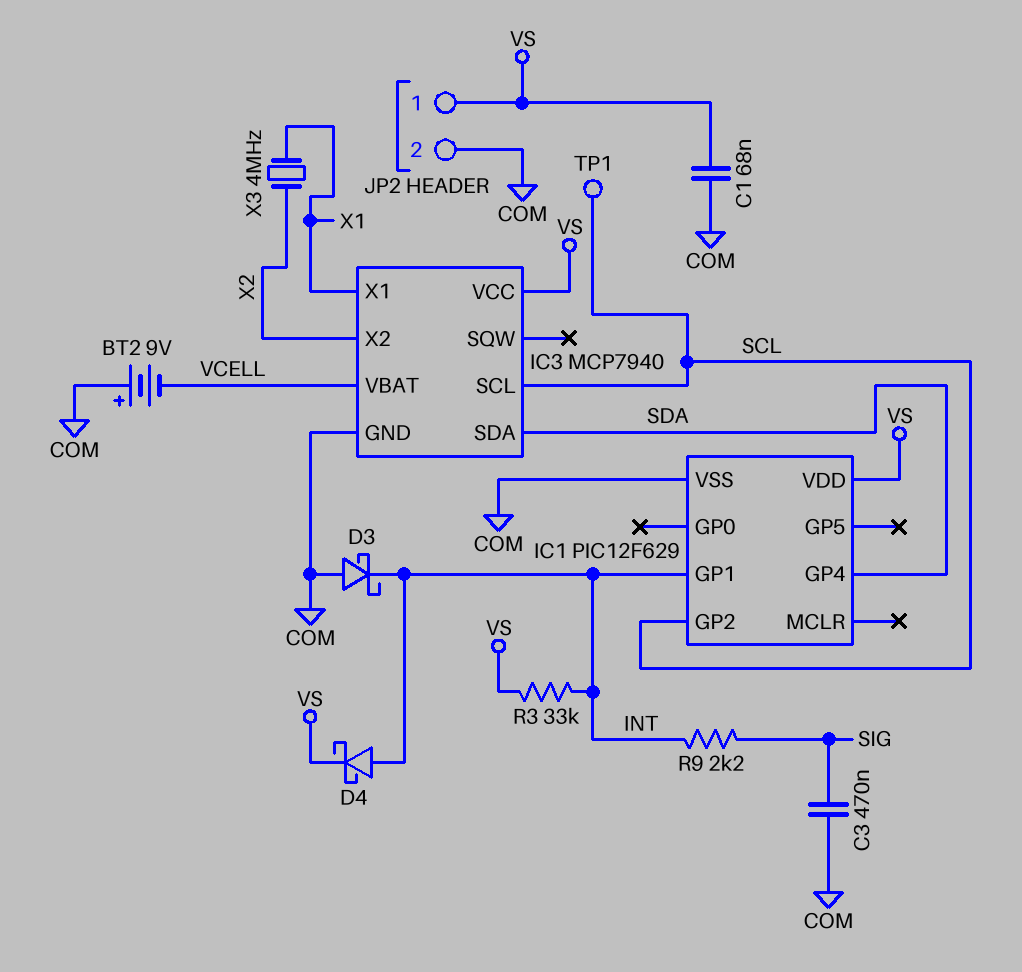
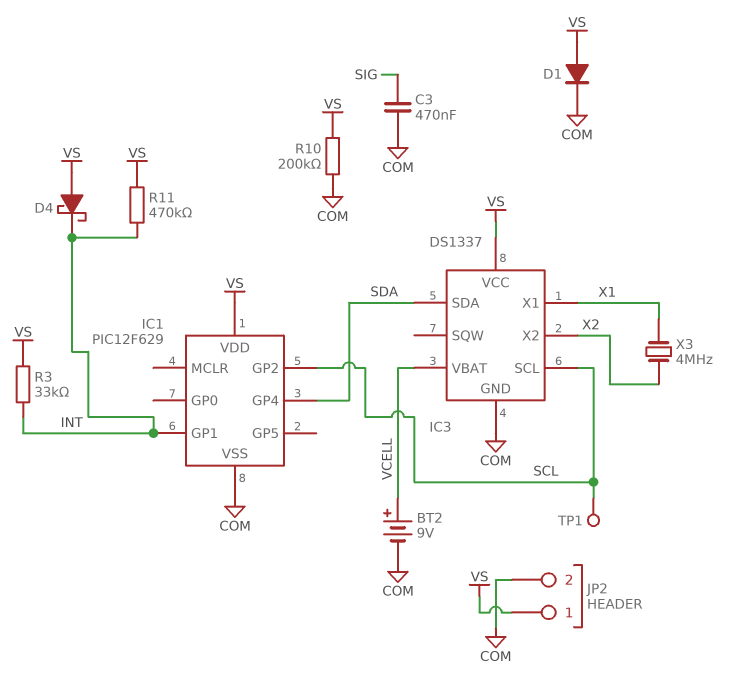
BT2: 9V (plus COM, minus VCELL) -> 9V (plus VCELL, minus COM)
C1: 68nF (COM, VS) -> none
D1: none -> diode (A VS, K COM)
D3: schottky (A COM, K INT) -> none
D4: schottky (A INT, K VS) -> schottky (A VS, K INT)
IC3: MCP7940 -> DS1337
R9: 2.2k (INT, SIG) -> none
R10: none -> 200k (COM, VS)
R11: none -> 470k (INT, VS)

